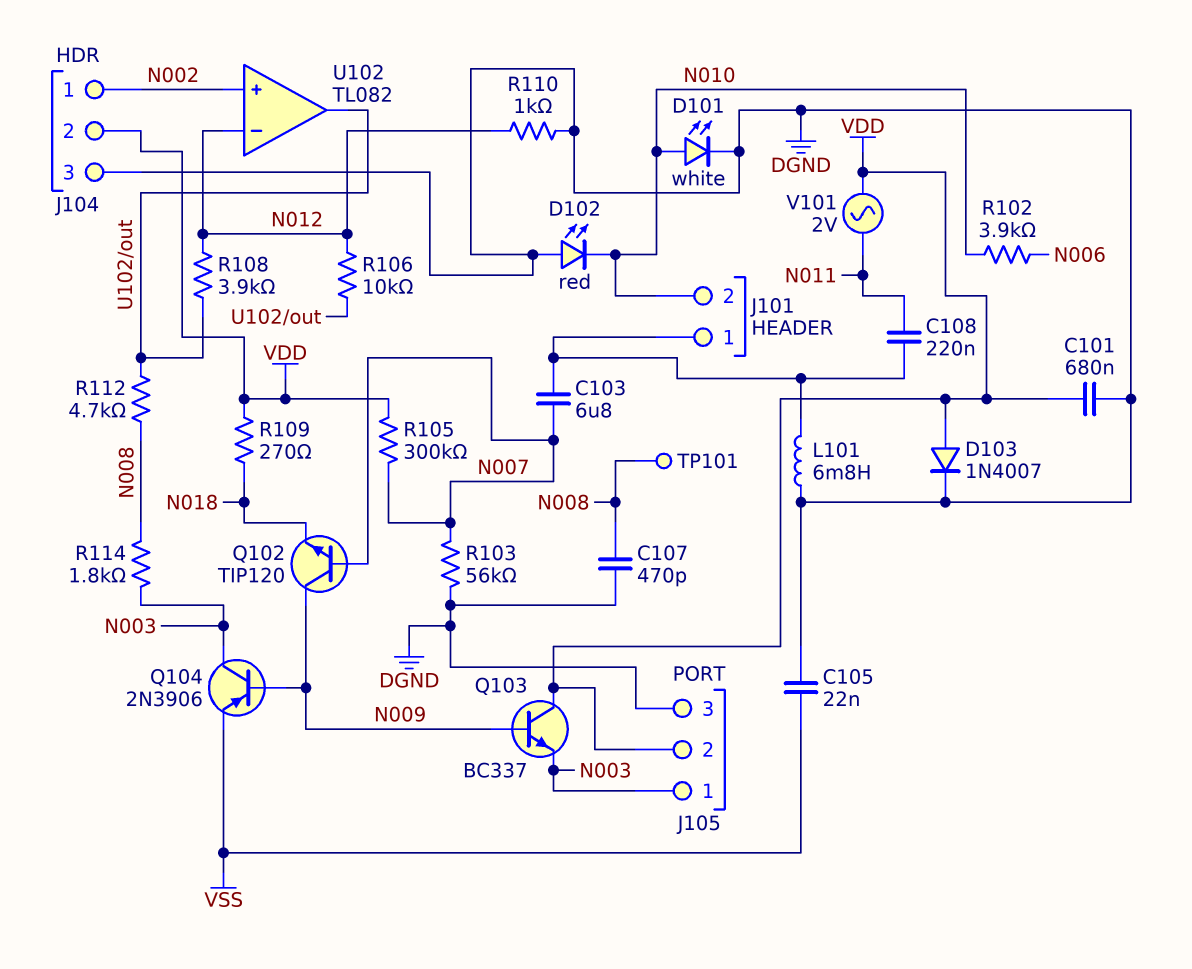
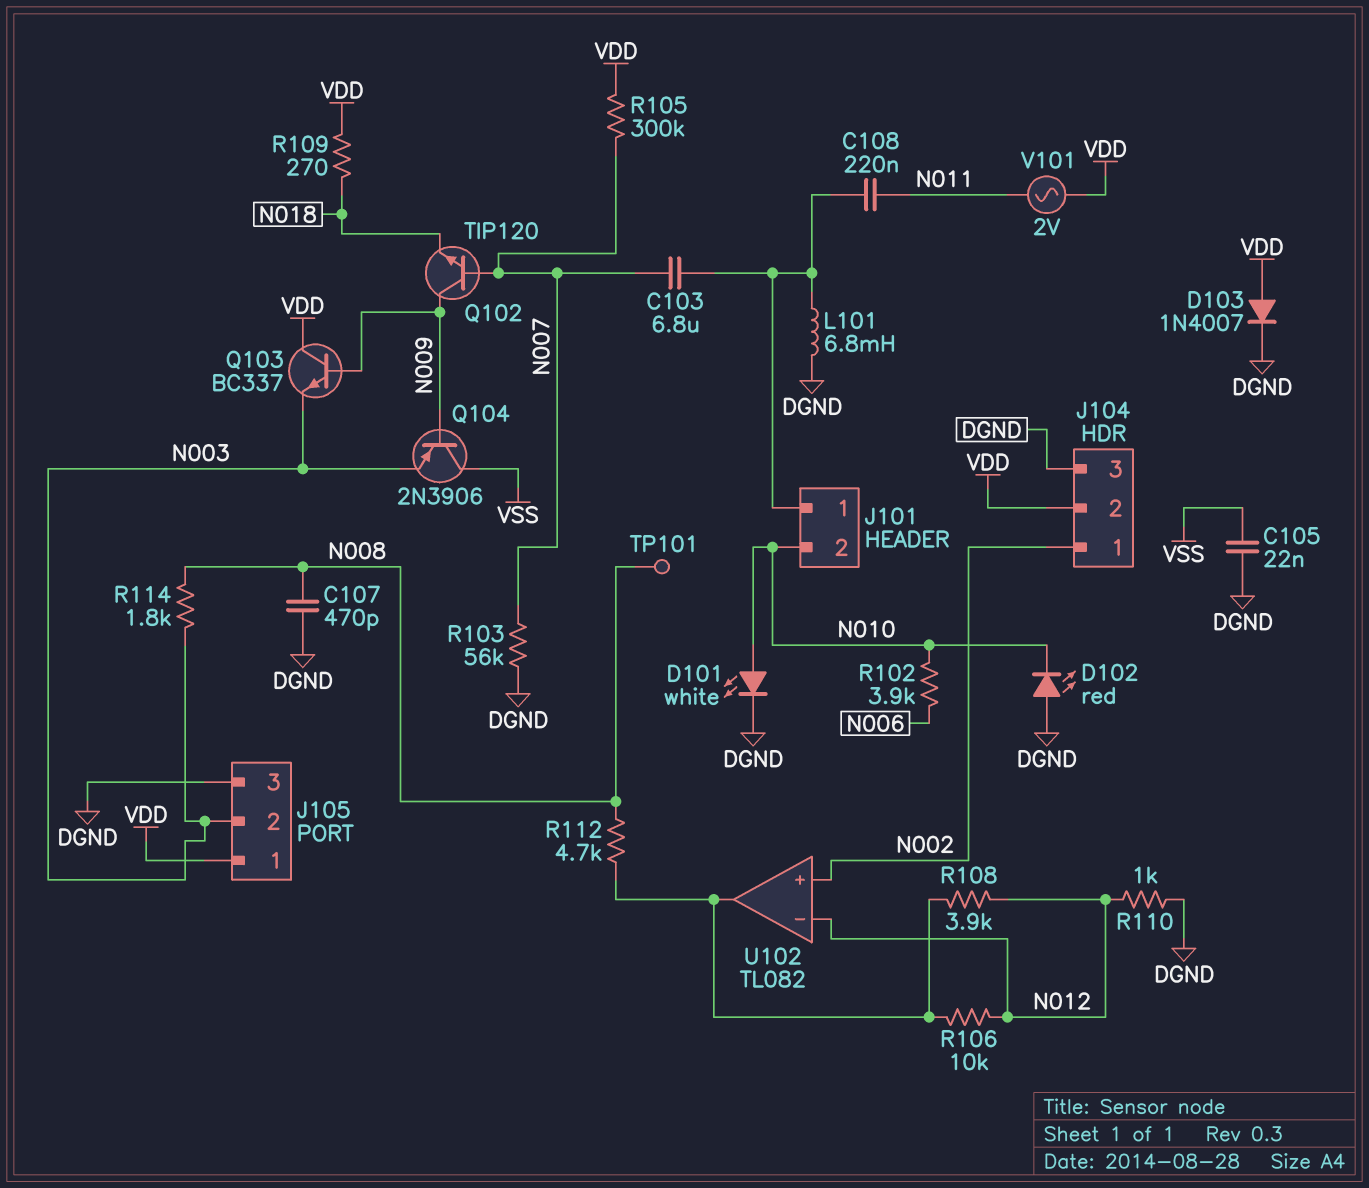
C101: 680nF (DGND, VDD) -> none
J105 pin 1: N003 -> VDD
J105 pin 2: VDD -> N003
Q104: PNP 2N3906 (B N009, C N003, E VSS) -> PNP 2N3906 (B N009, C VSS, E N003)

